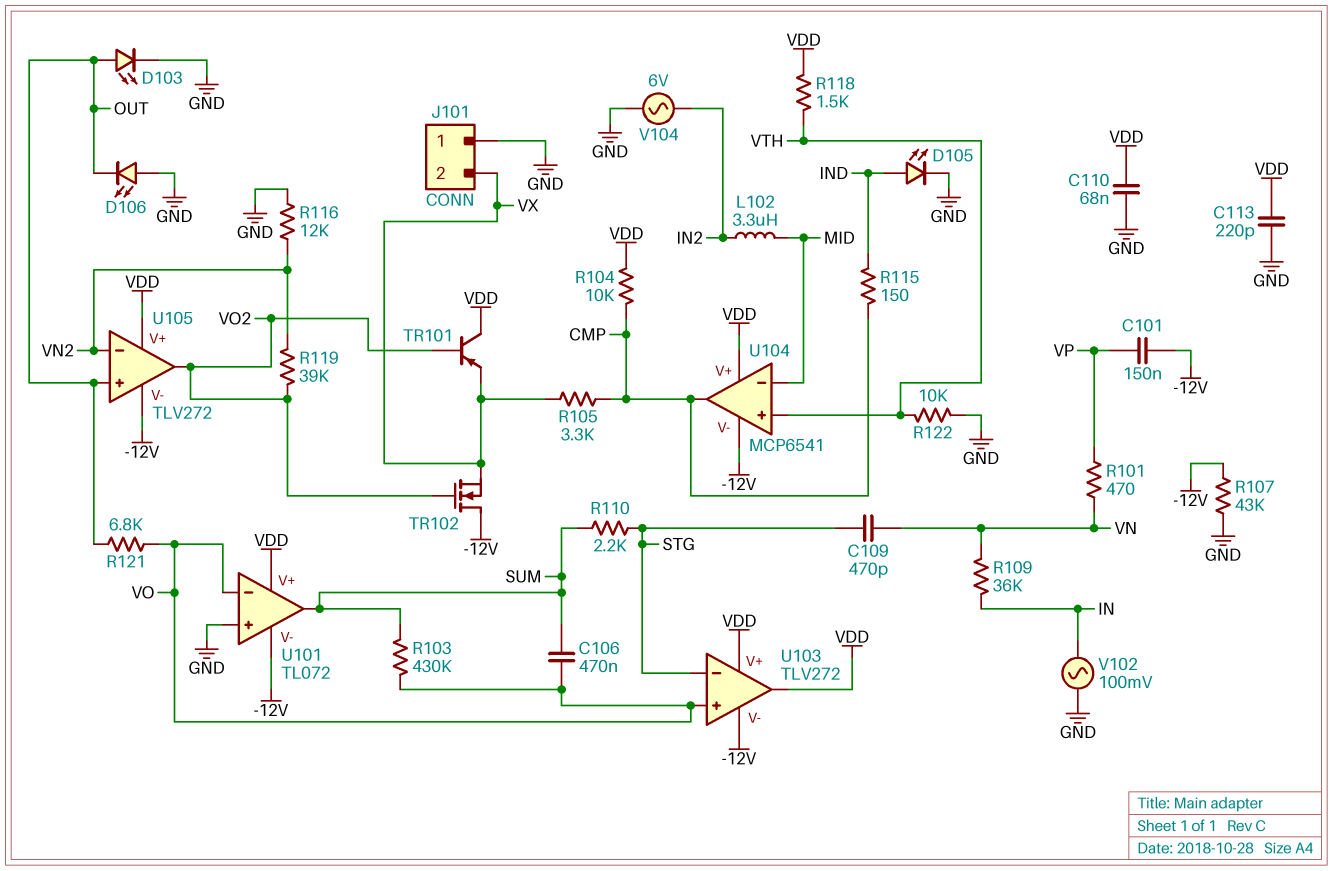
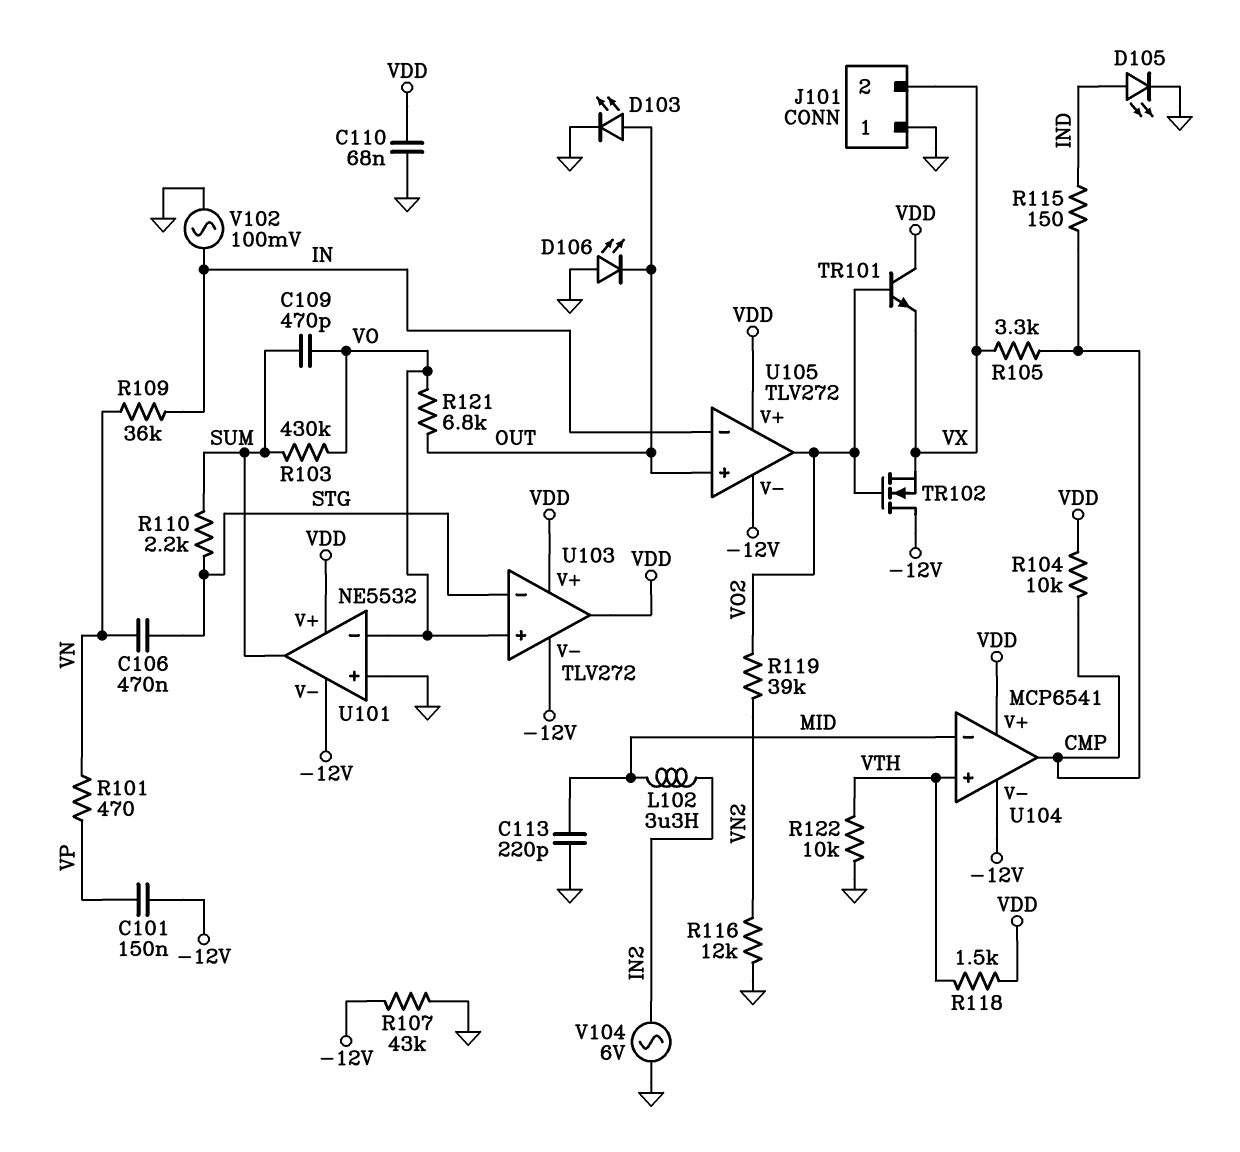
C106: 470nF (SUM, VO) -> 470nF (STG, VN)
C109: 470pF (STG, VN) -> 470pF (SUM, VO)
C113: 220pF (GND, VDD) -> 220pF (GND, MID)
TR101: PNP (B VO2, C VDD, E VX) -> NPN (B VO2, C VDD, E VX)
U101: TL072 -> NE5532
U105 pin in-: VN2 -> IN

